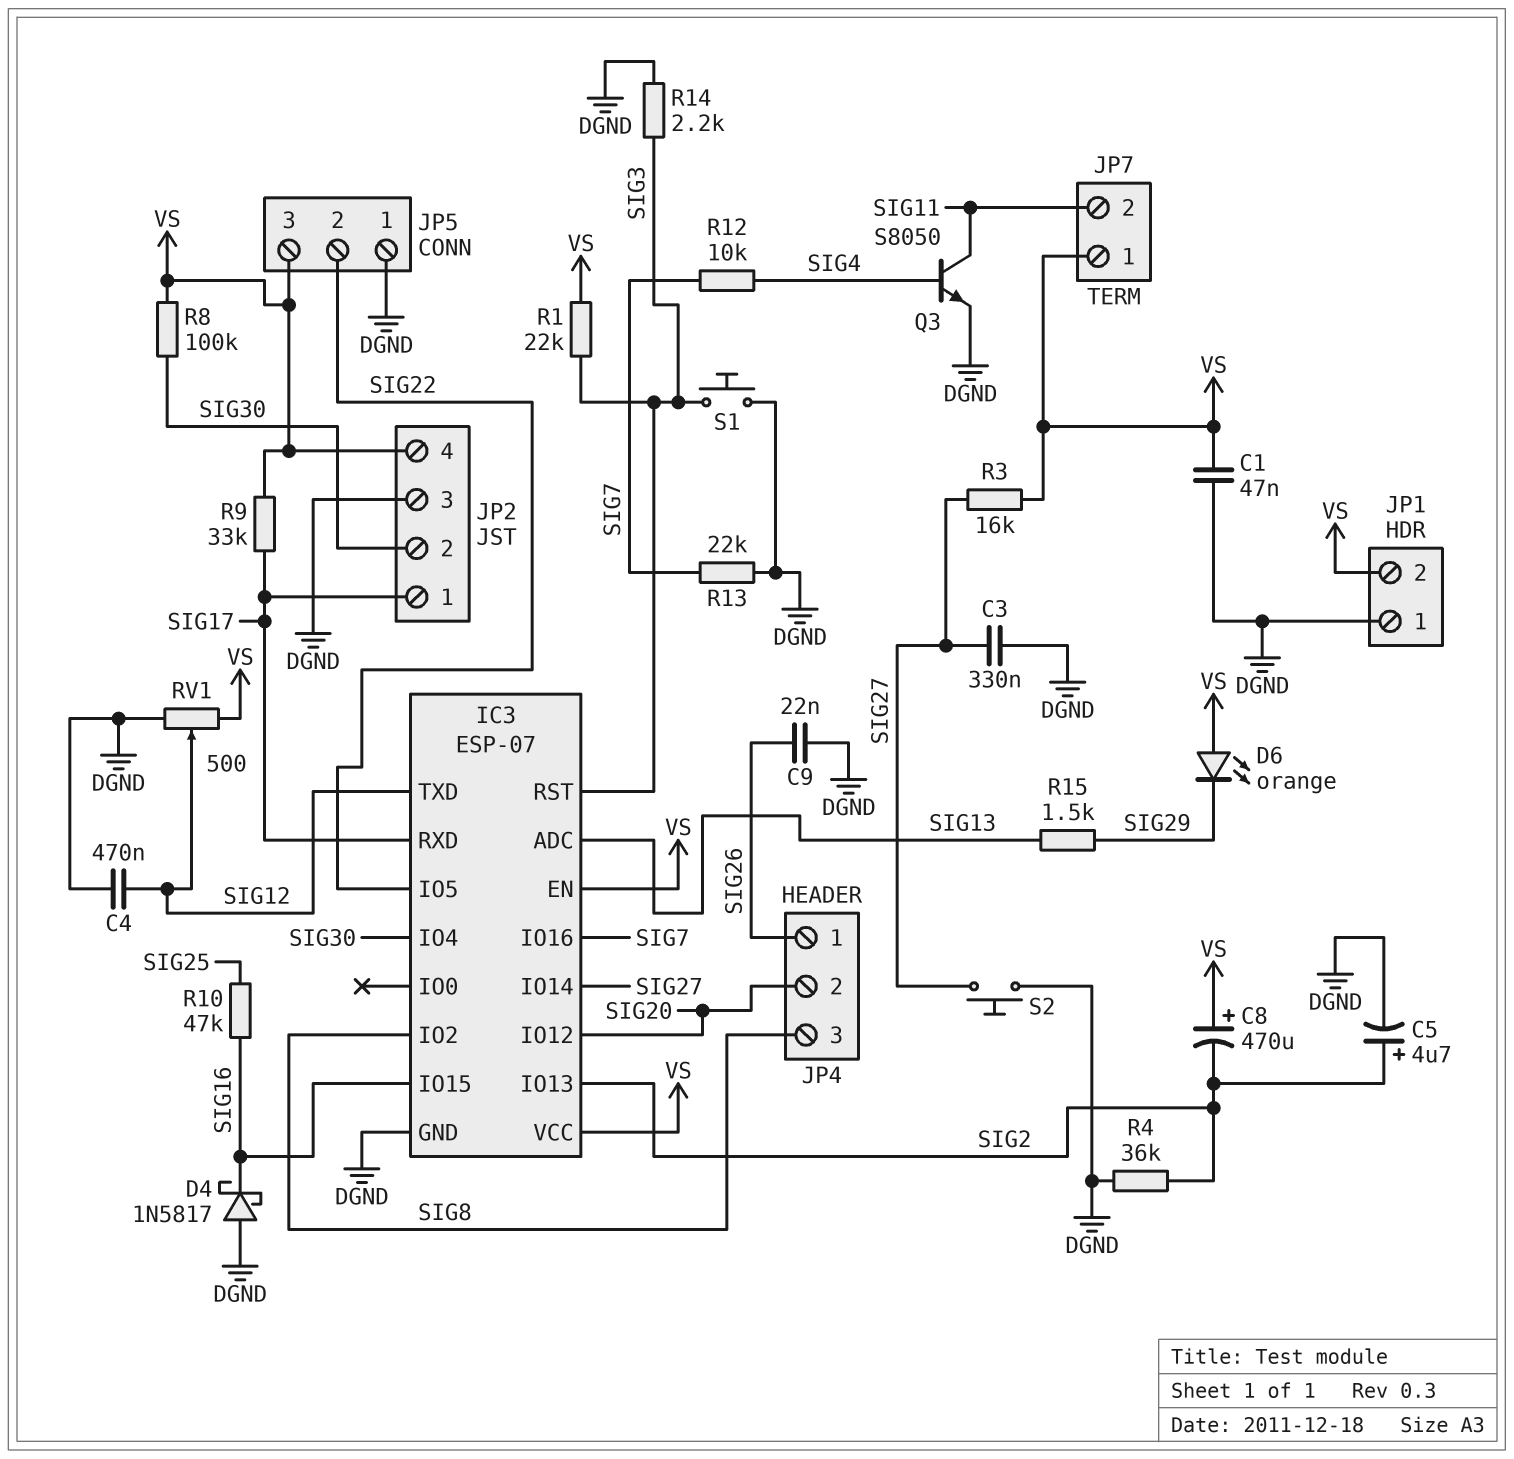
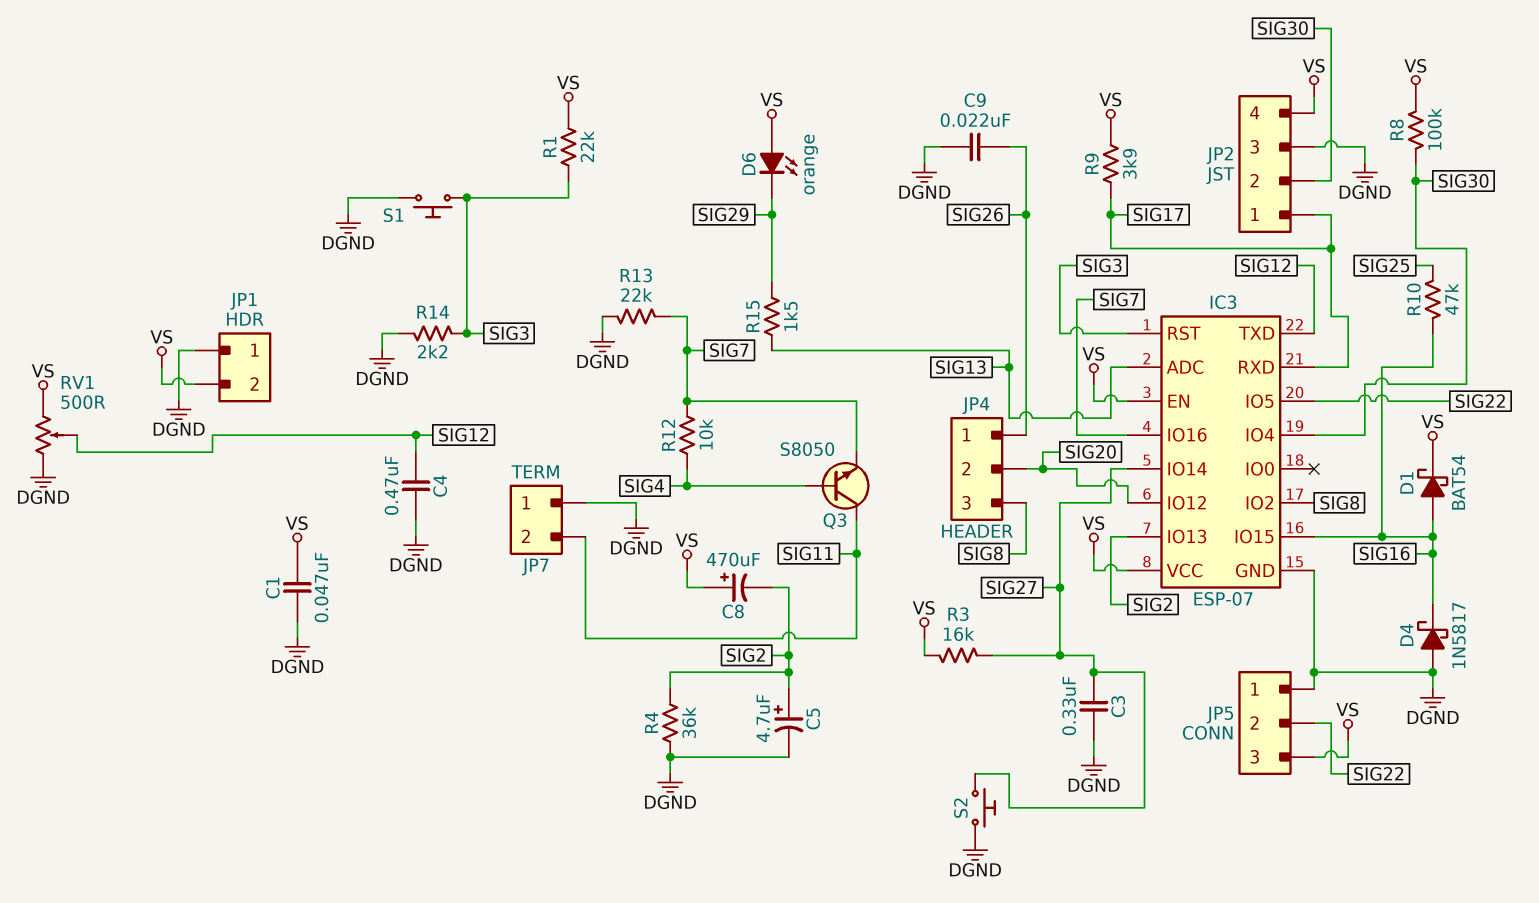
D1: none -> schottky BAT54 (A SIG16, K VS)
JP7 pin 1: VS -> DGND
Q3: NPN S8050 (B SIG4, C SIG11, E DGND) -> NPN S8050 (B SIG4, C SIG11, E SIG7)
R9: 33k (SIG17, VS) -> 3.9k (SIG17, VS)

